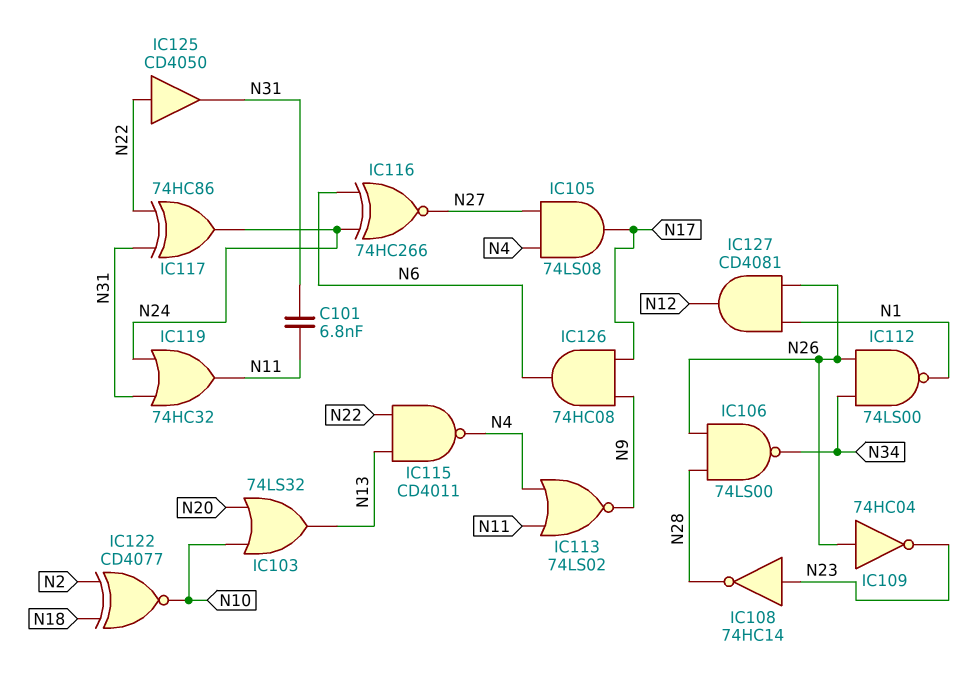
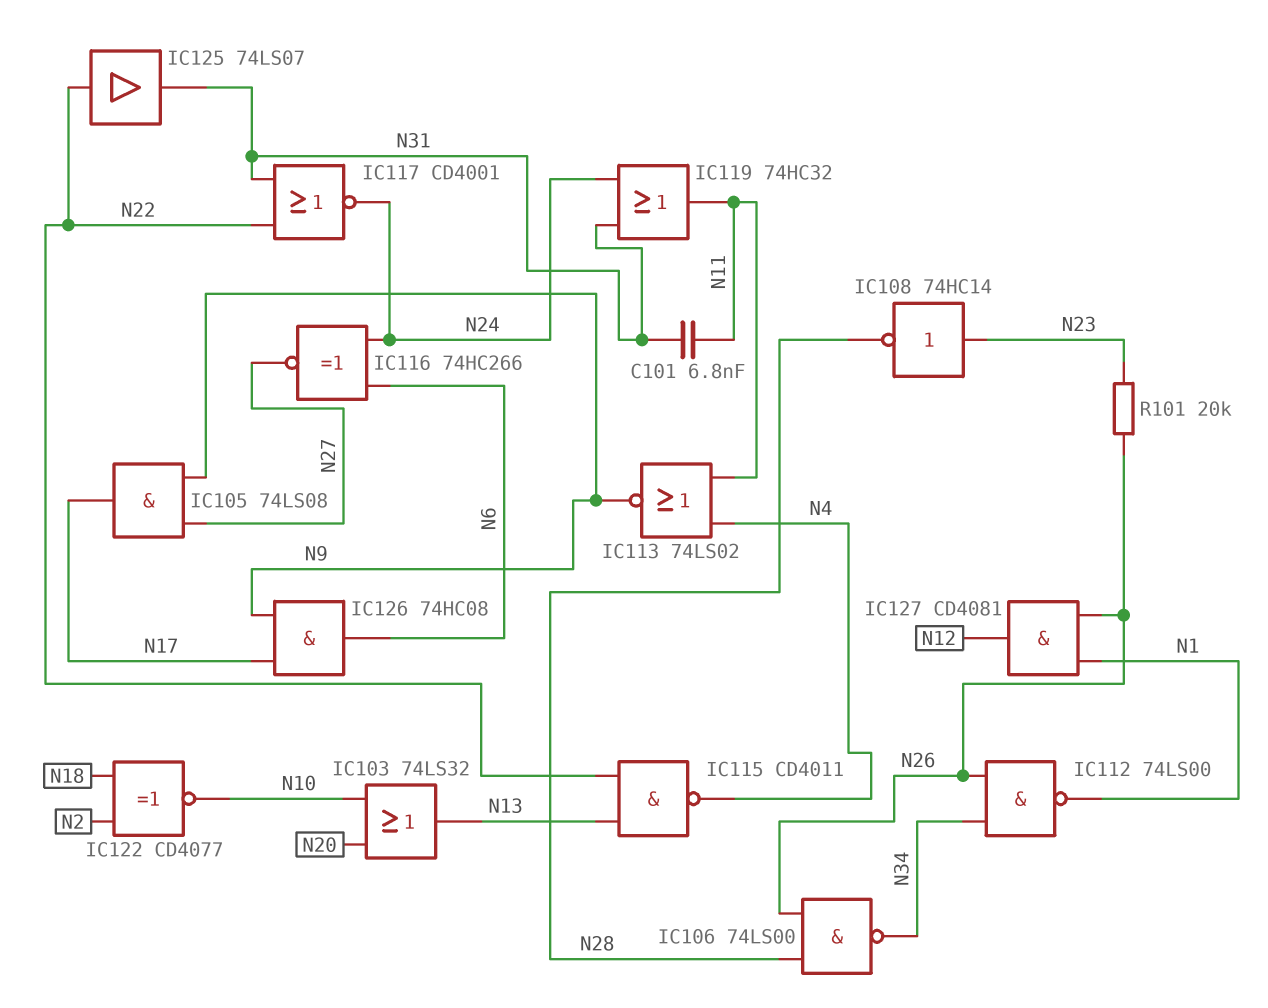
IC105: AND 74LS08 (in N4, in N27, out N17) -> AND 74LS08 (in N9, in N27, out N17)
IC109: NOT 74HC04 (in N26, out N23) -> none
IC117: XOR 74HC86 (in N22, in N31, out N24) -> NOR CD4001 (in N22, in N31, out N24)
IC125: buffer CD4050 (in N22, out N31) -> buffer 74LS07 (in N22, out N31)
R101: none -> 20k (N23, N26)

